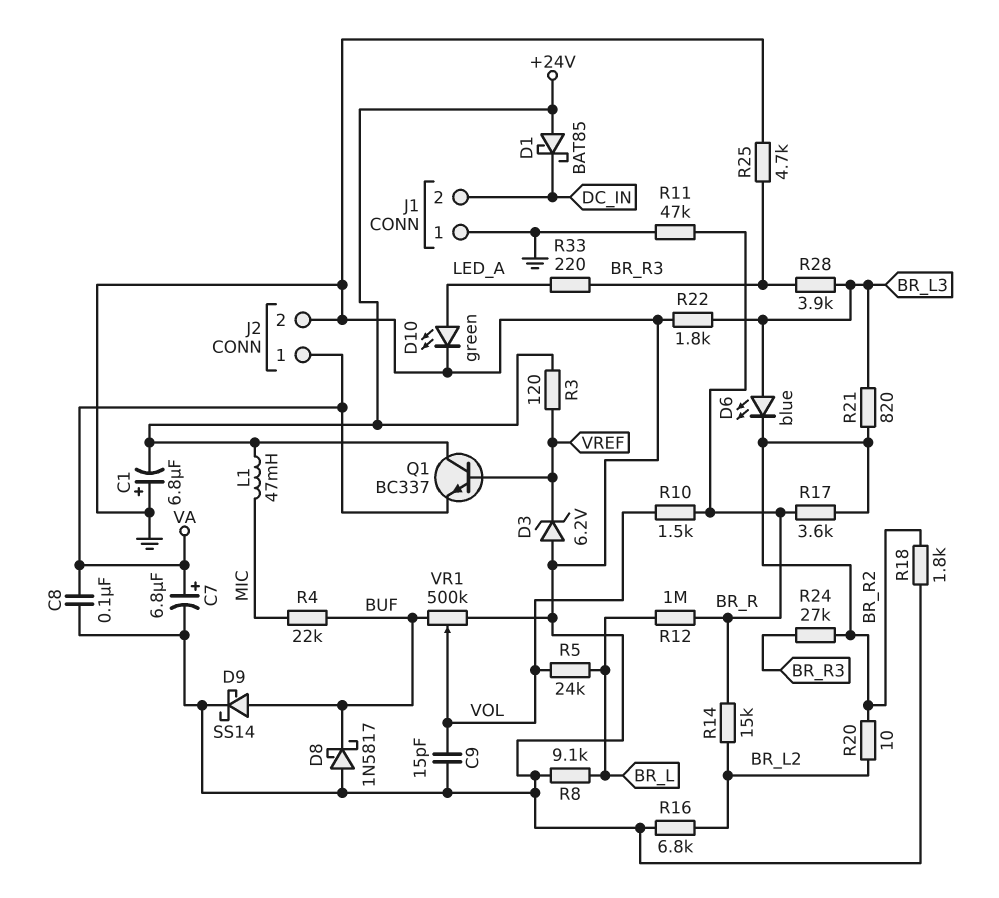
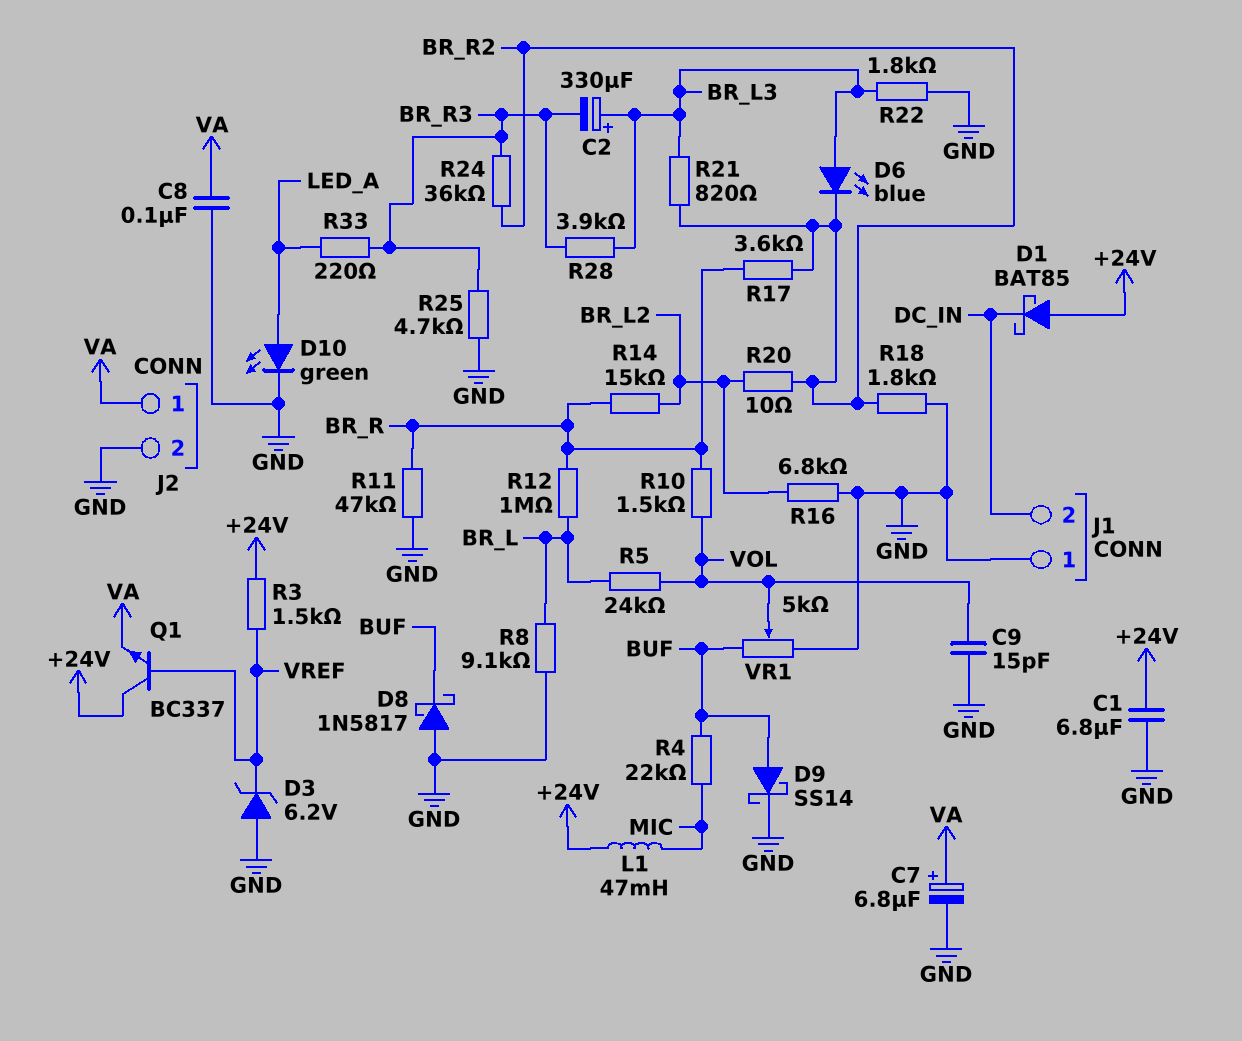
C1: 6.8uF (plus GND, minus +24V) -> 6.8uF (+24V, GND)
C2: none -> 330uF (plus BR_L3, minus BR_R3)
R3: 120 (+24V, VREF) -> 1.5k (+24V, VREF)
R24: 27k (BR_R2, BR_R3) -> 36k (BR_R2, BR_R3)
VR1: 500k (BUF, GND, wiper VOL) -> 5k (BUF, GND, wiper VOL)

